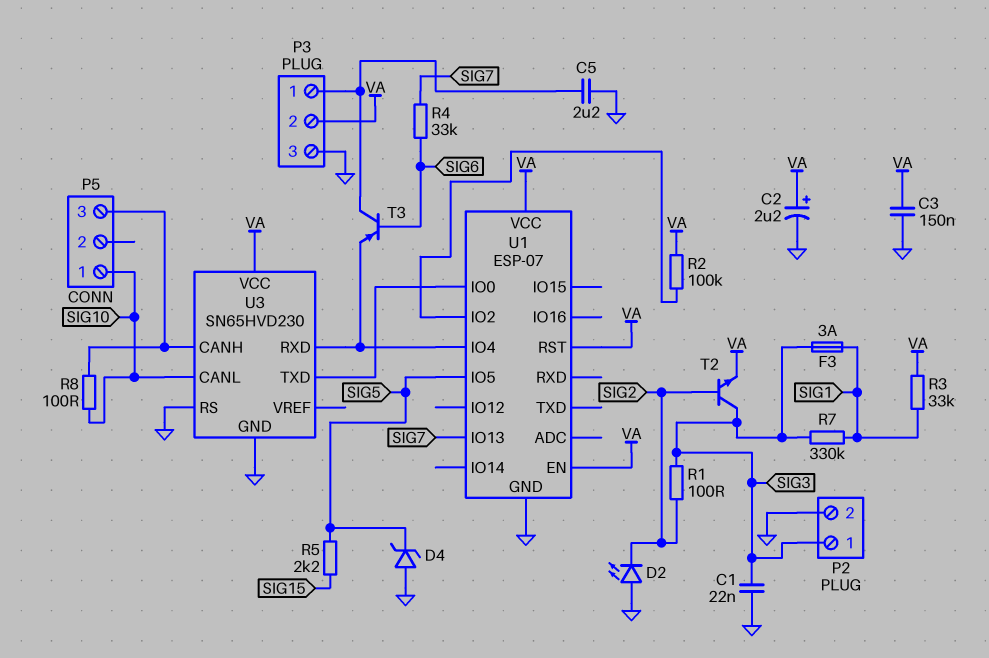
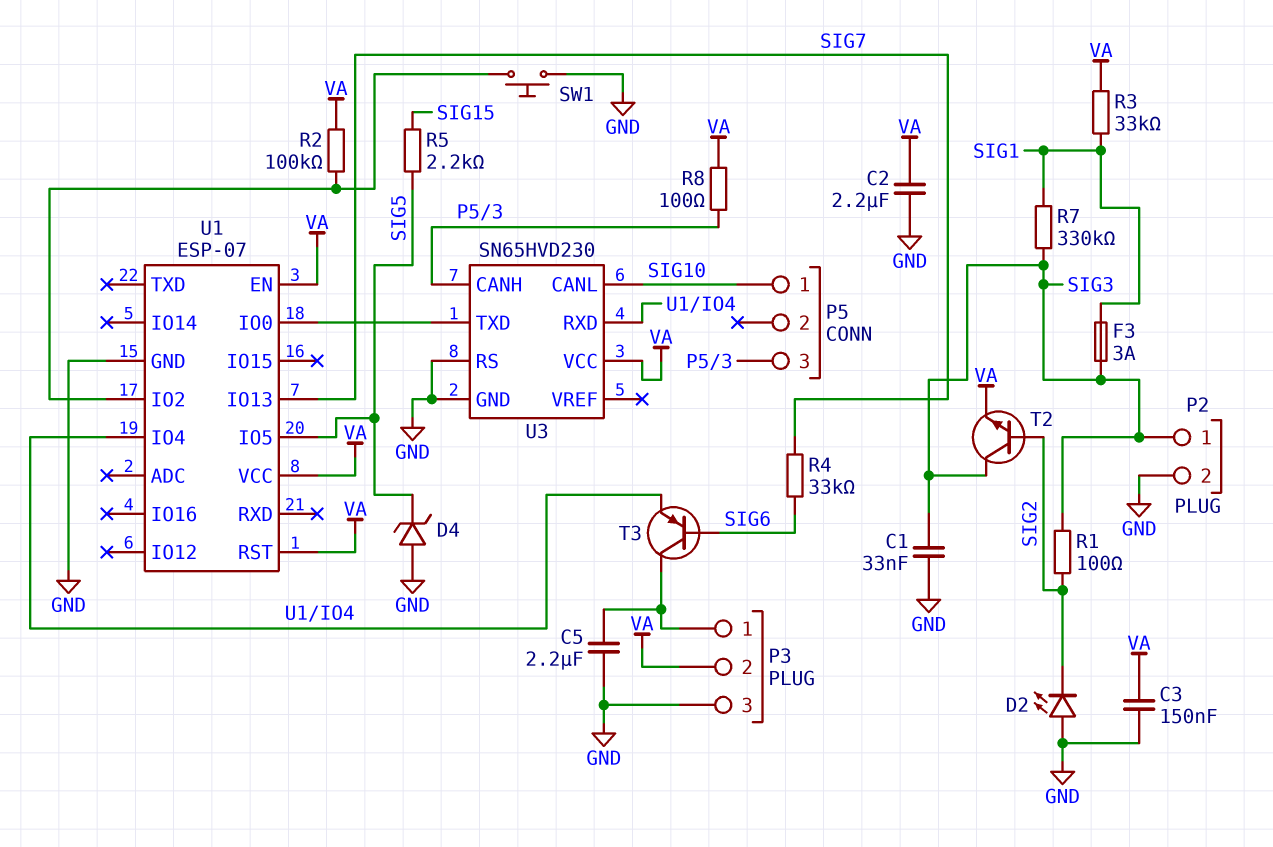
C1: 22nF (GND, SIG3) -> 33nF (GND, SIG3)
C2: 2.2uF (plus VA, minus GND) -> 2.2uF (GND, VA)
R8: 100 (P5/3, SIG10) -> 100 (P5/3, VA)
SW1: none -> button (GND, U1/IO2)

